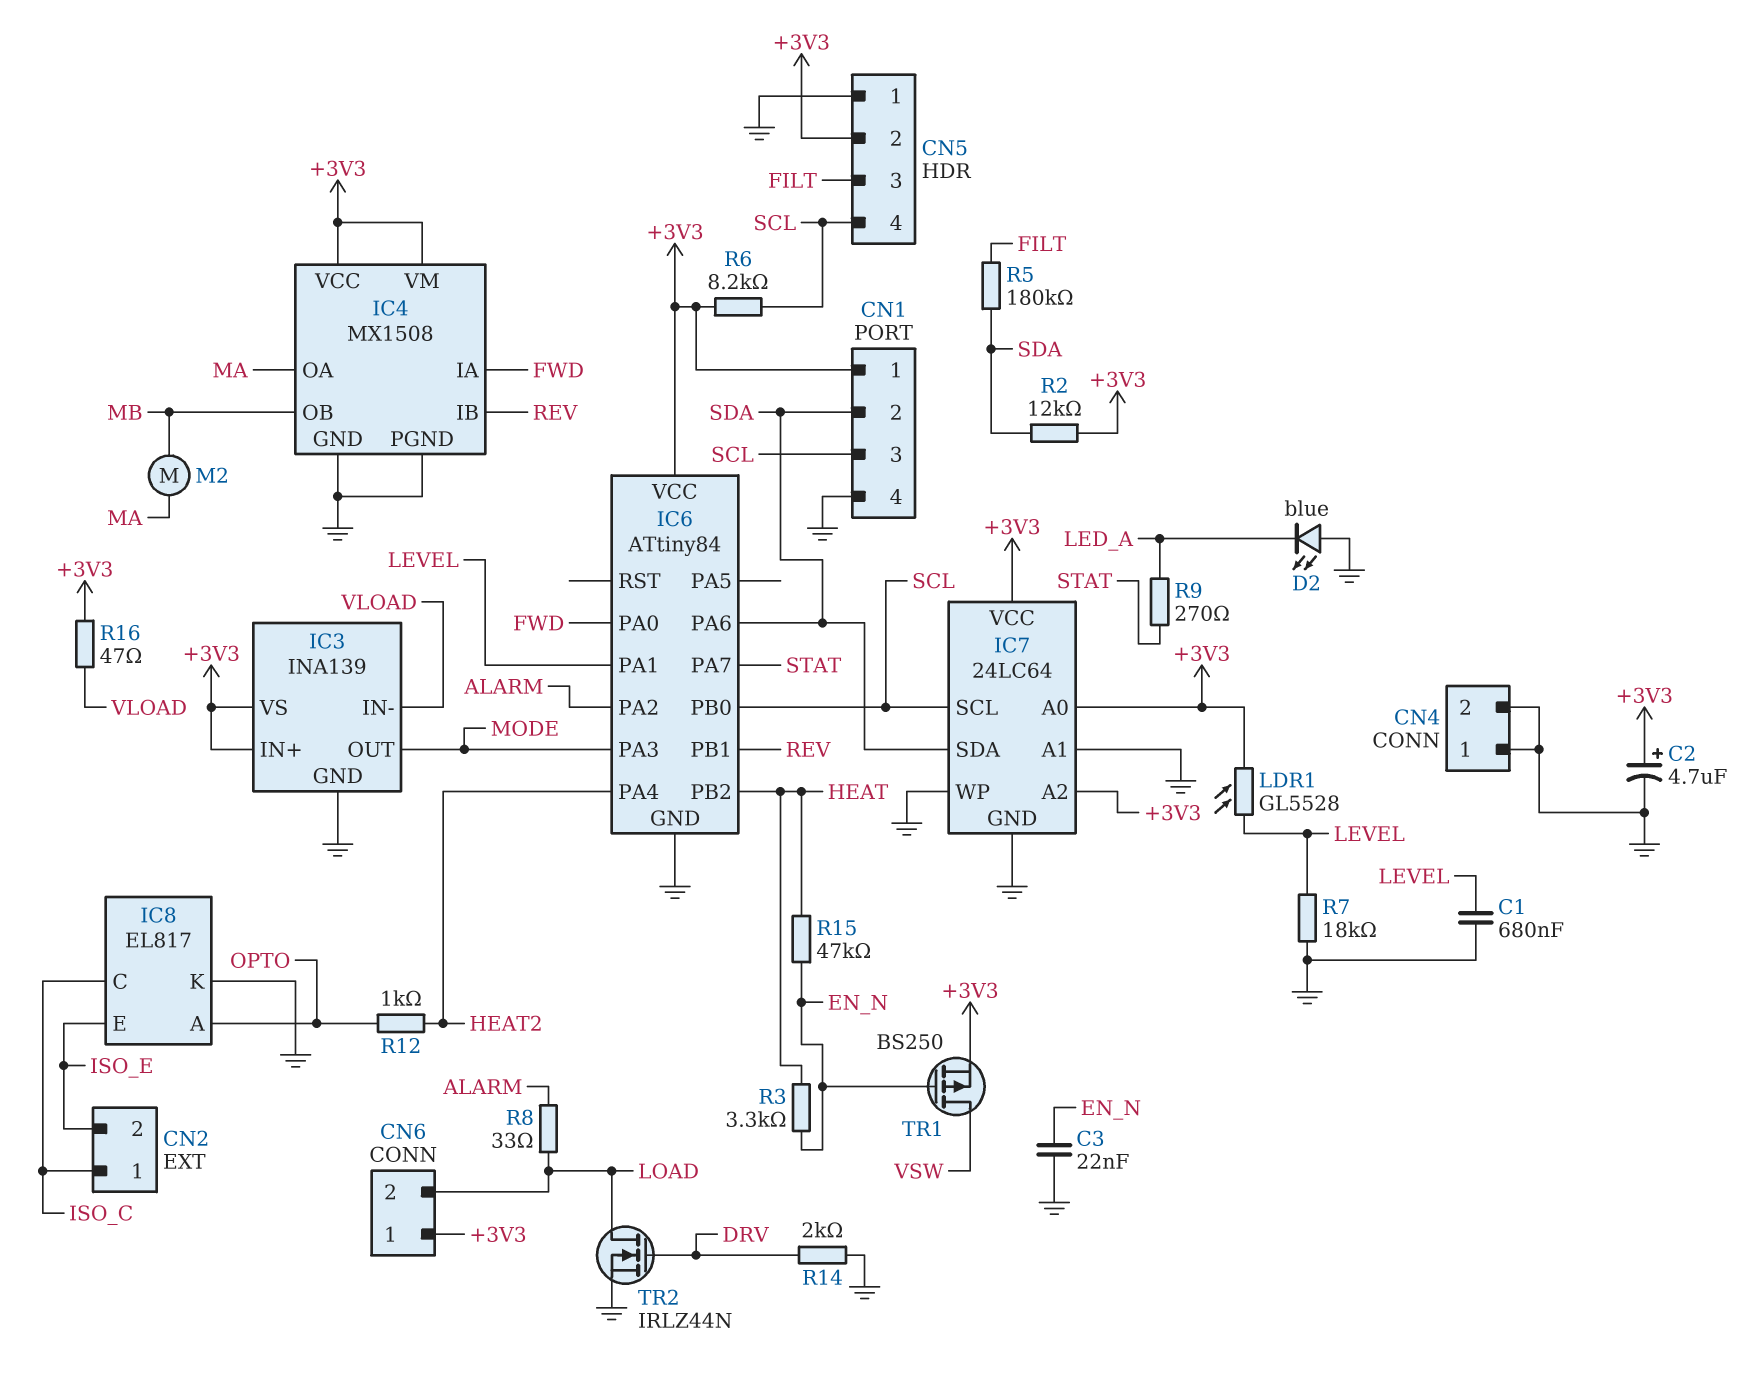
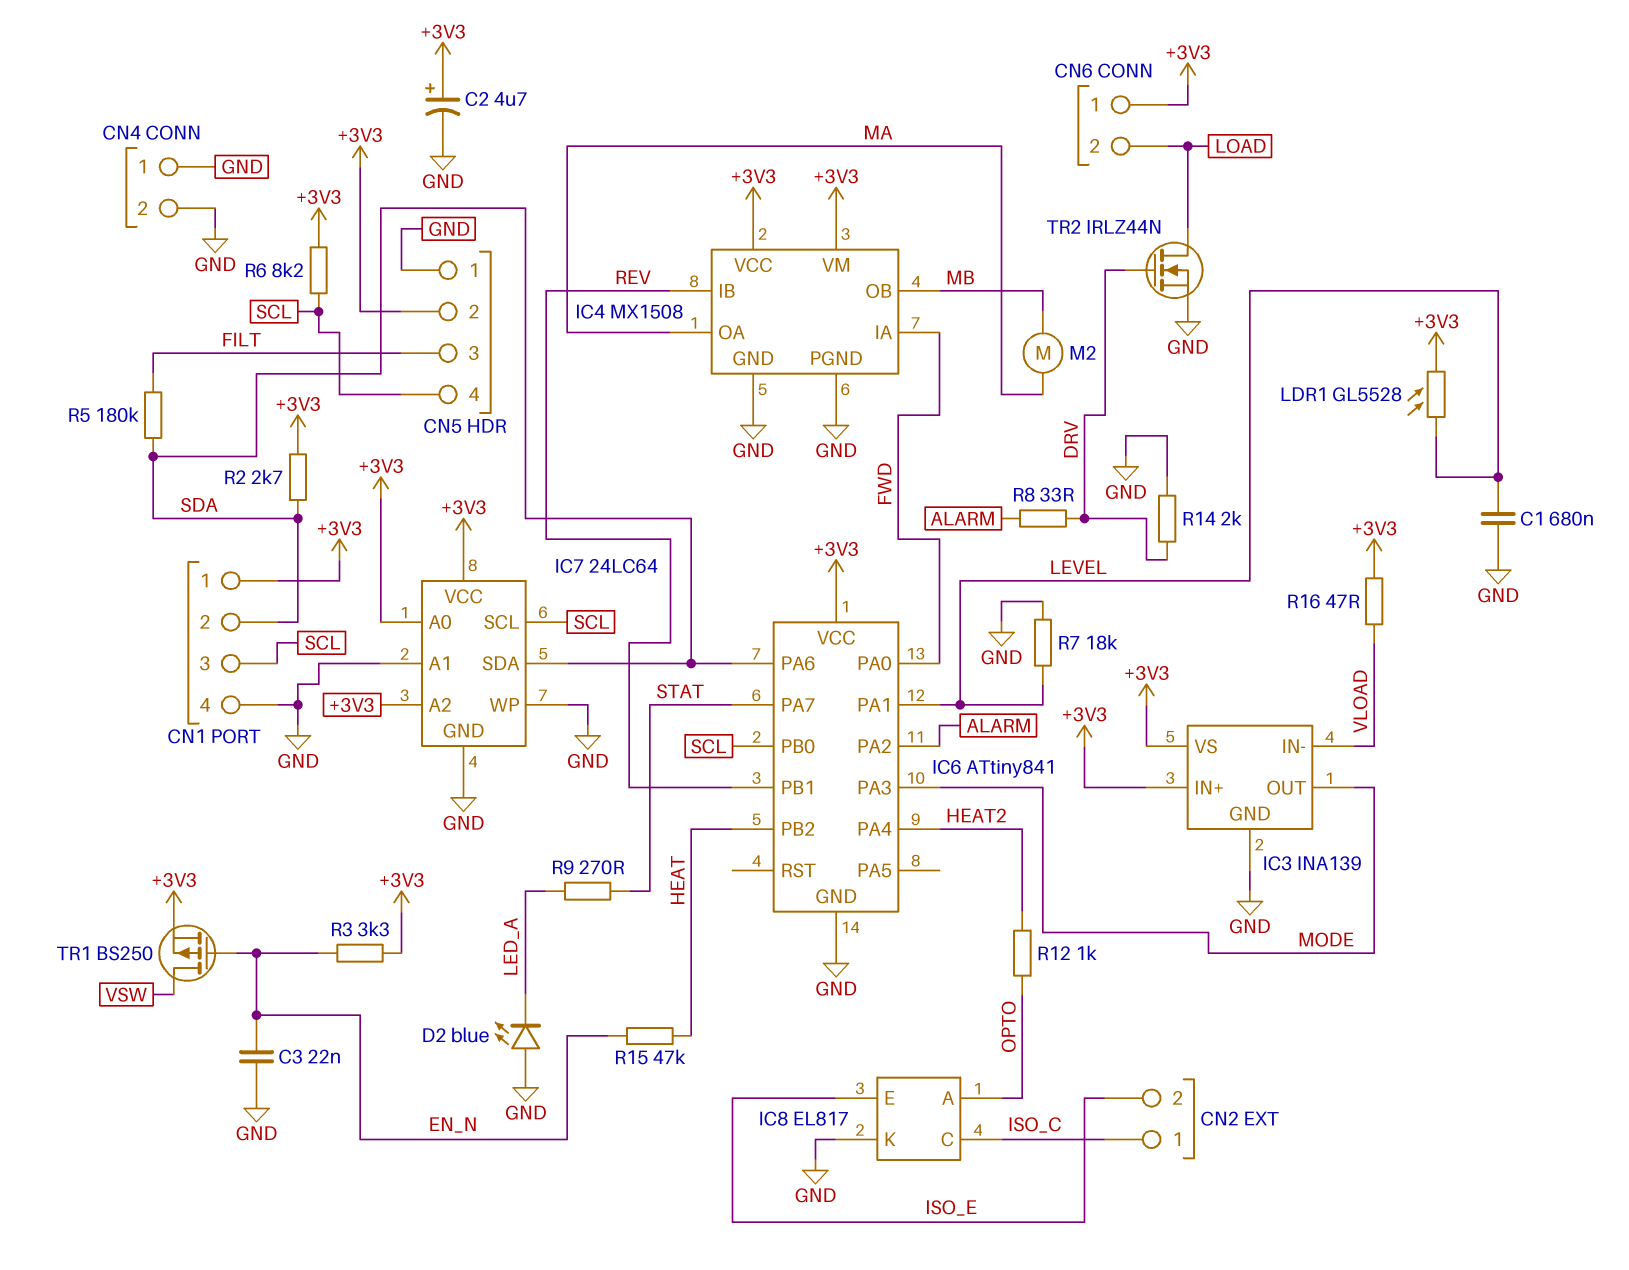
IC6: ATtiny84 -> ATtiny841
R2: 12k (+3V3, SDA) -> 2.7k (+3V3, SDA)
R3: 3.3k (EN_N, HEAT) -> 3.3k (+3V3, EN_N)
R8: 33 (ALARM, LOAD) -> 33 (ALARM, DRV)

